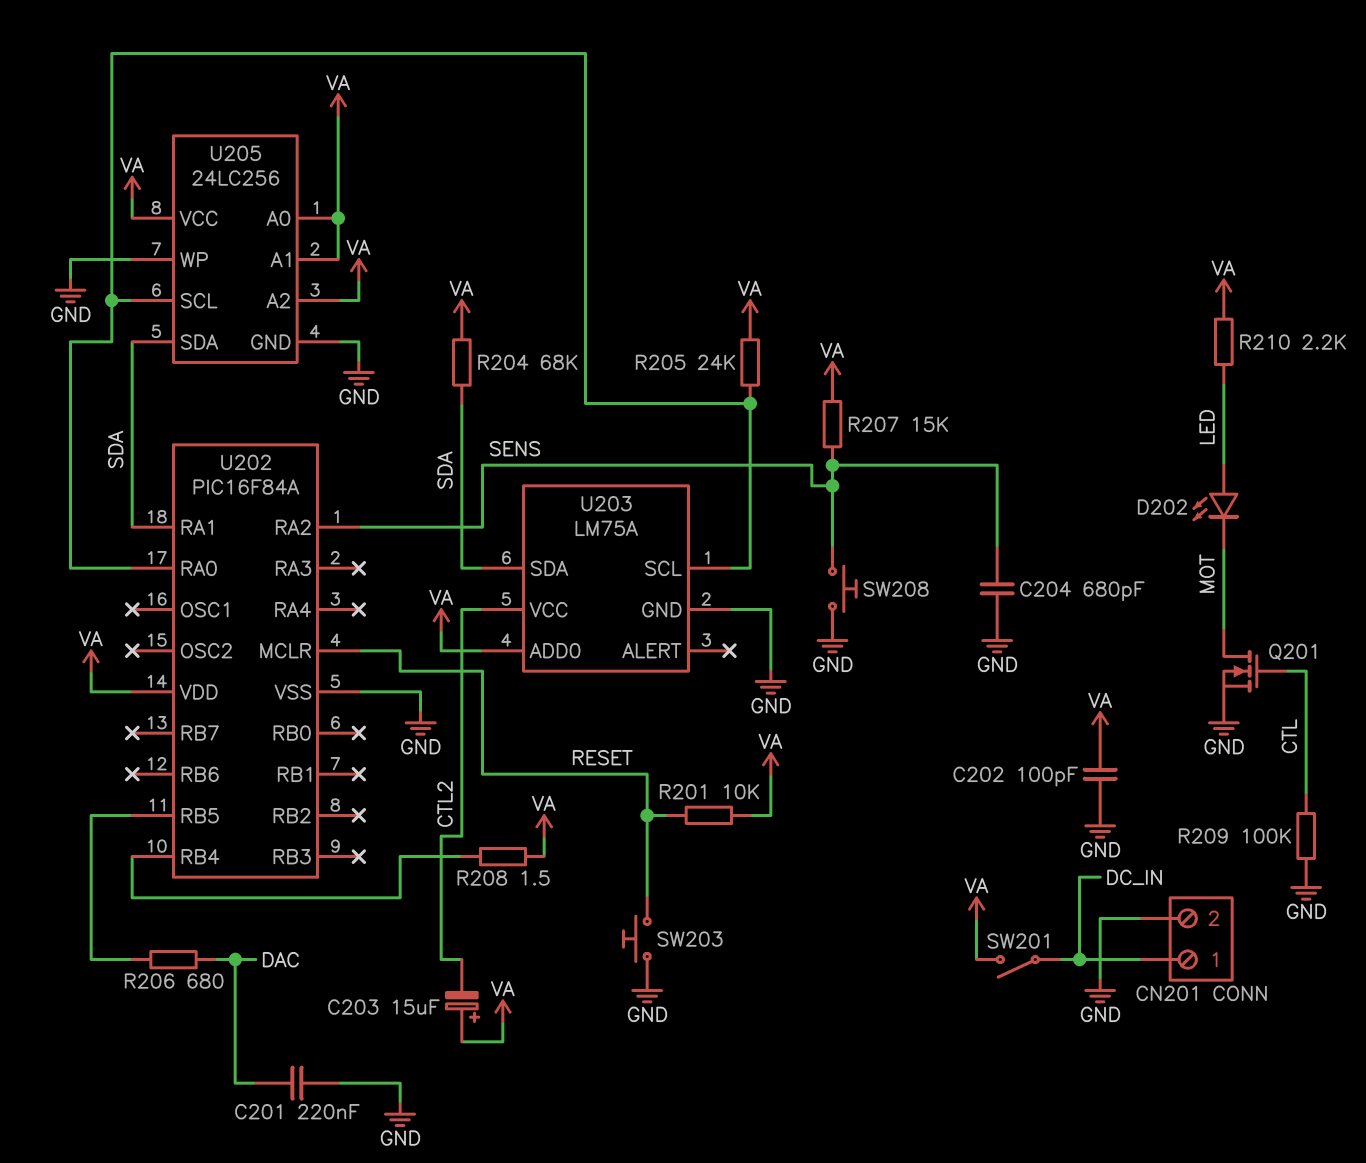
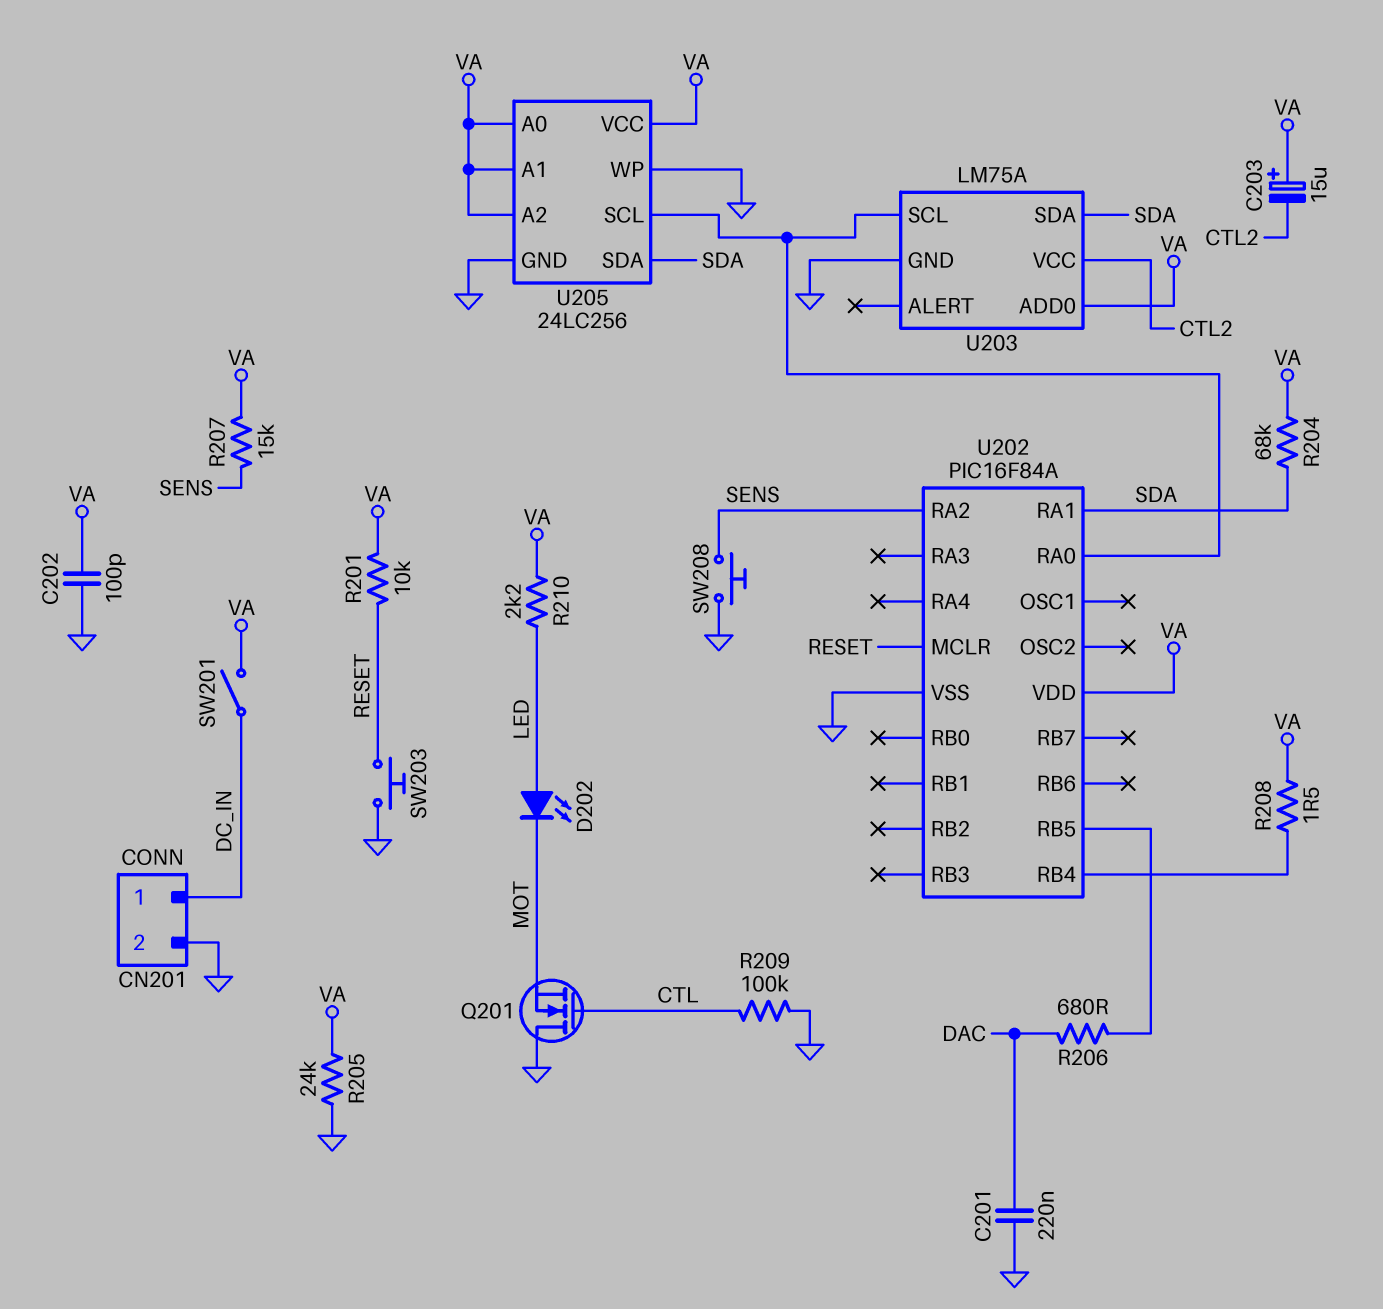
C204: 680pF (GND, SENS) -> none
Q201: NMOS (G CTL, D MOT, S GND) -> NMOS (G CTL, D GND, S MOT)
R205: 24k (U202/RA0, VA) -> 24k (GND, VA)

